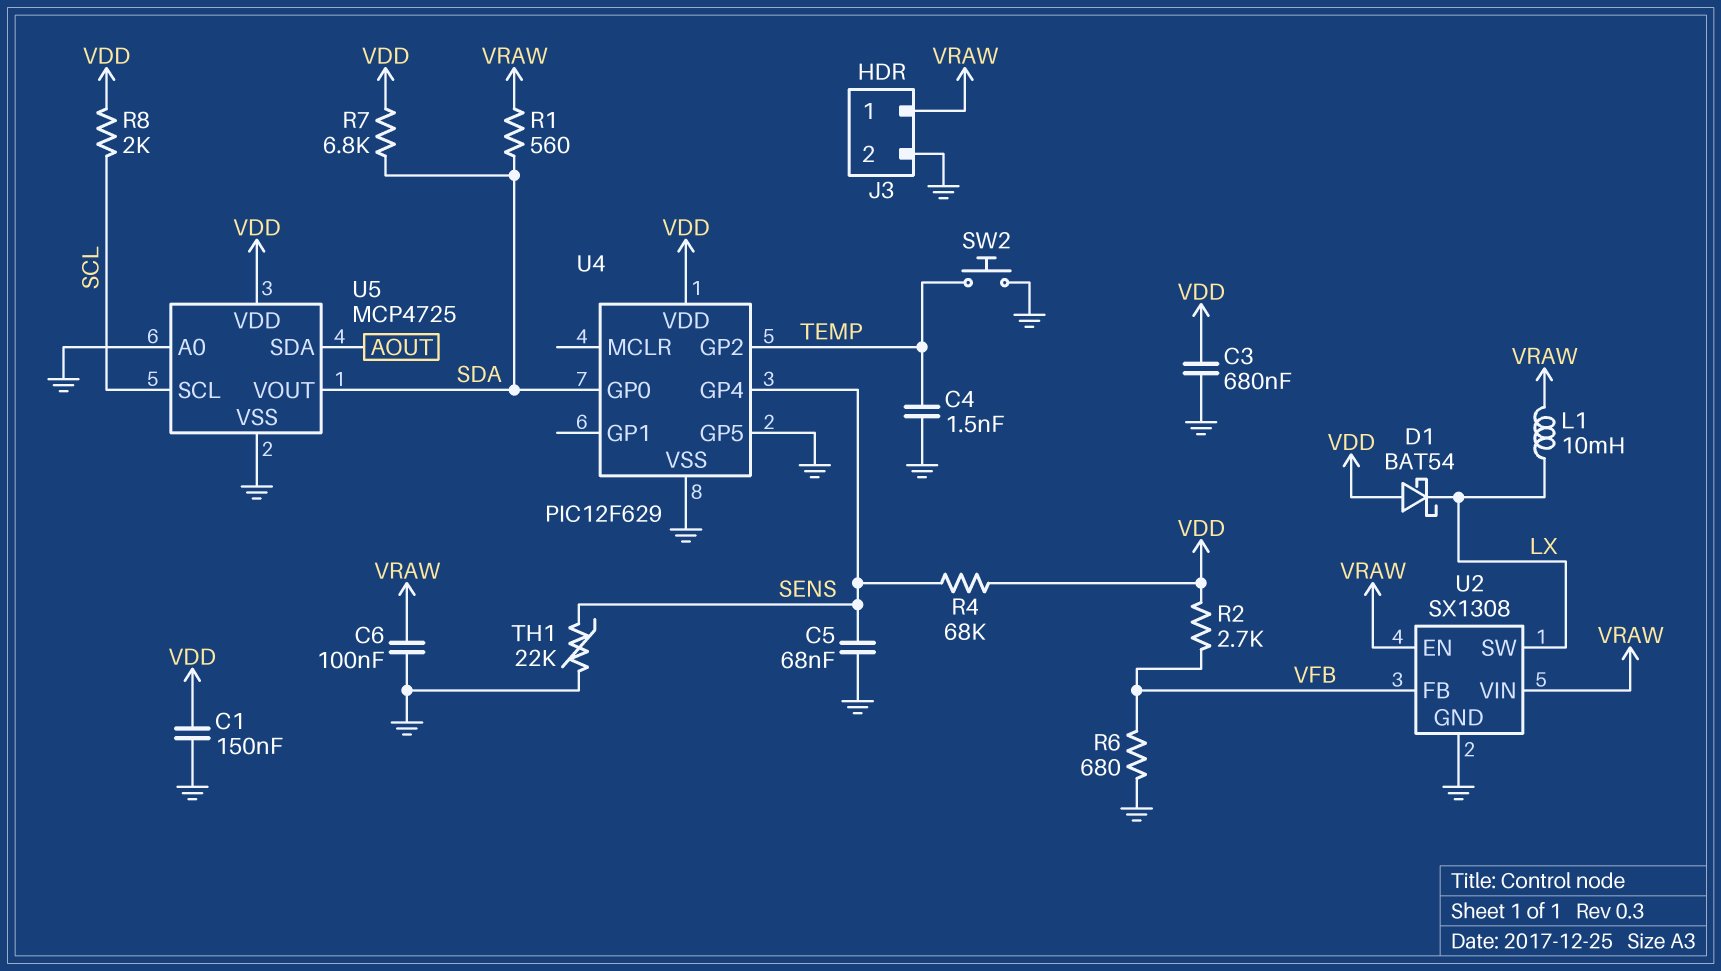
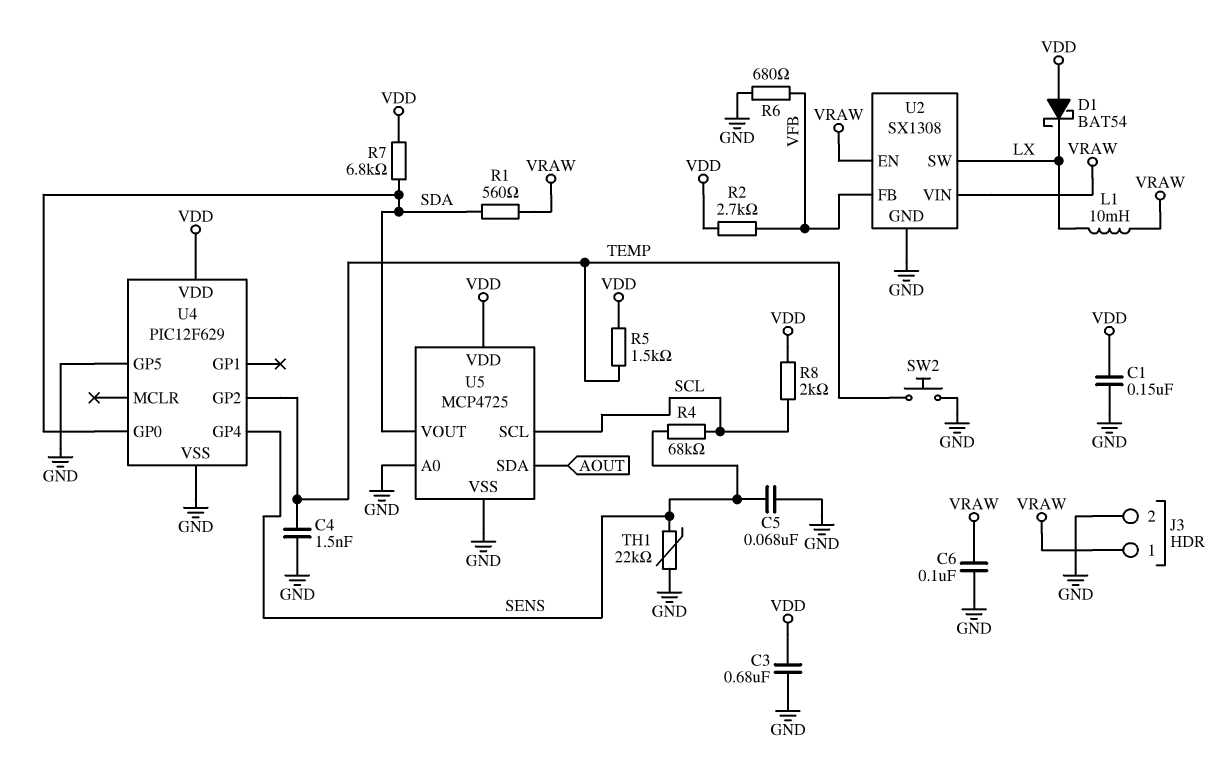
R4: 68k (SENS, VDD) -> 68k (SCL, SENS)
R5: none -> 1.5k (TEMP, VDD)

